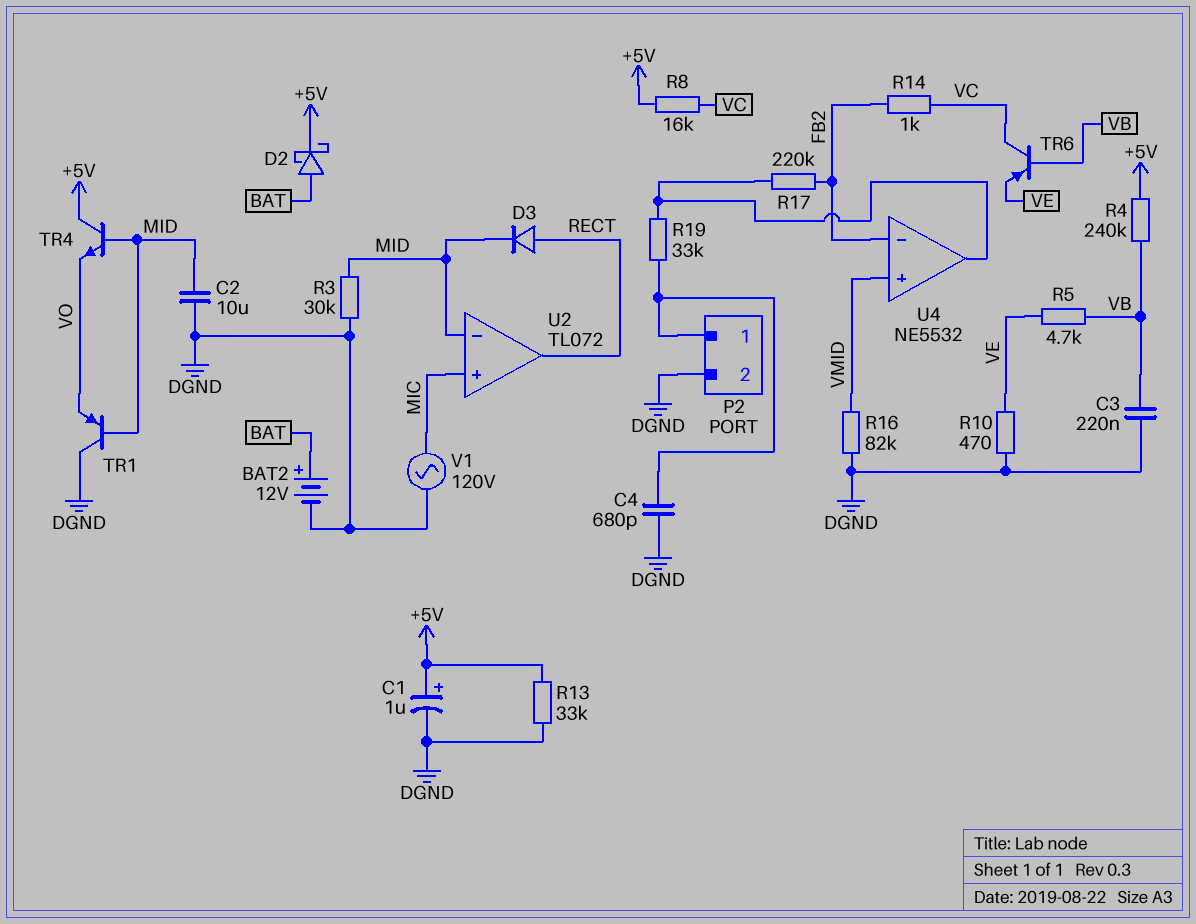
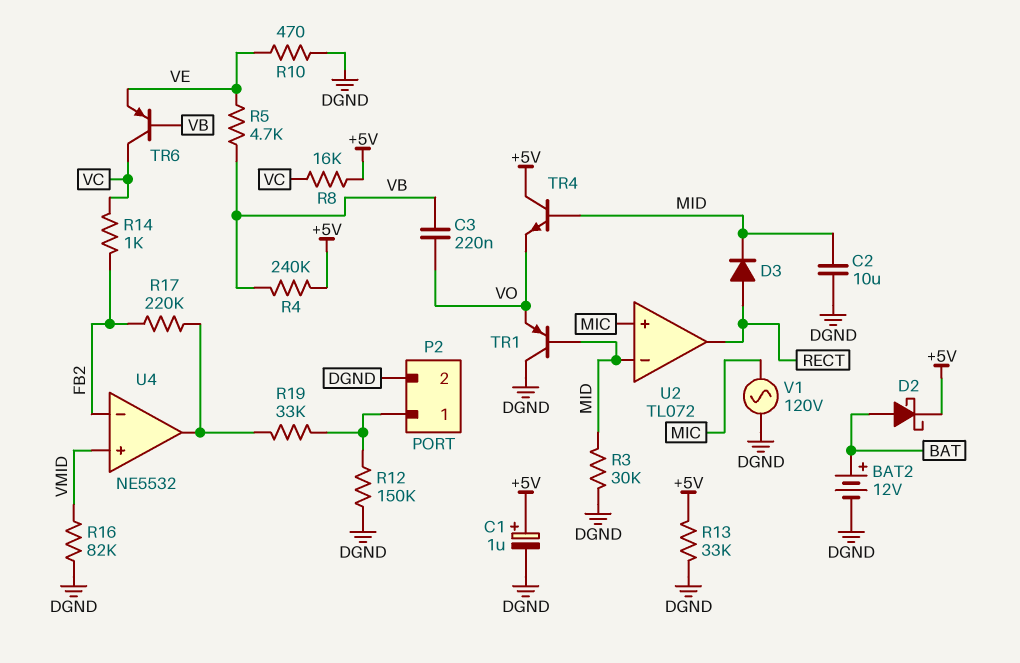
C3: 220nF (DGND, VB) -> 220nF (VB, VO)
C4: 680pF (DGND, P2/1) -> none
R12: none -> 150k (DGND, P2/1)

